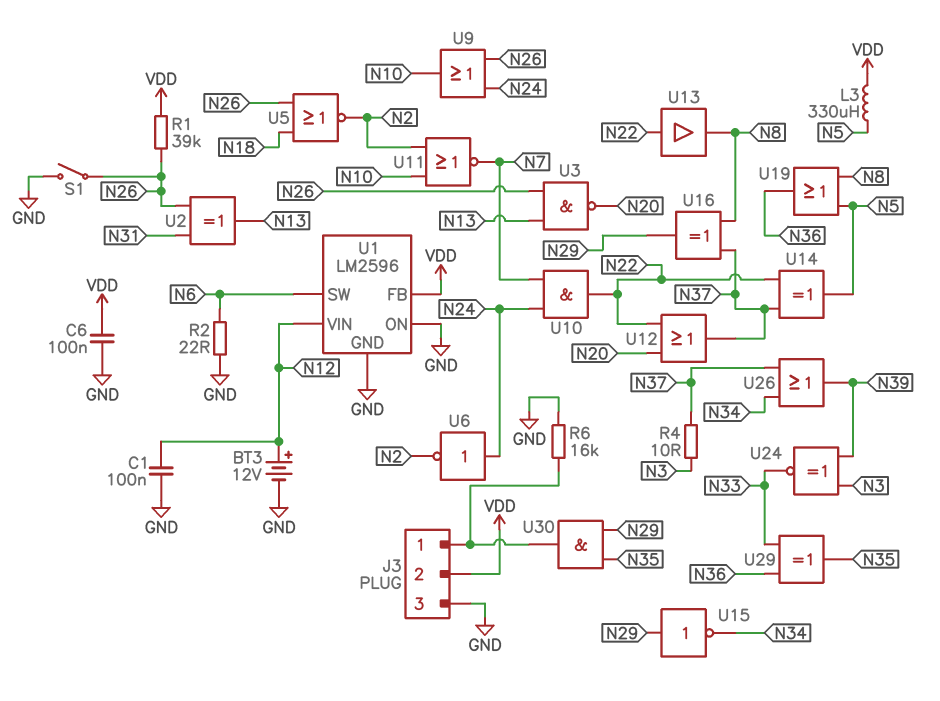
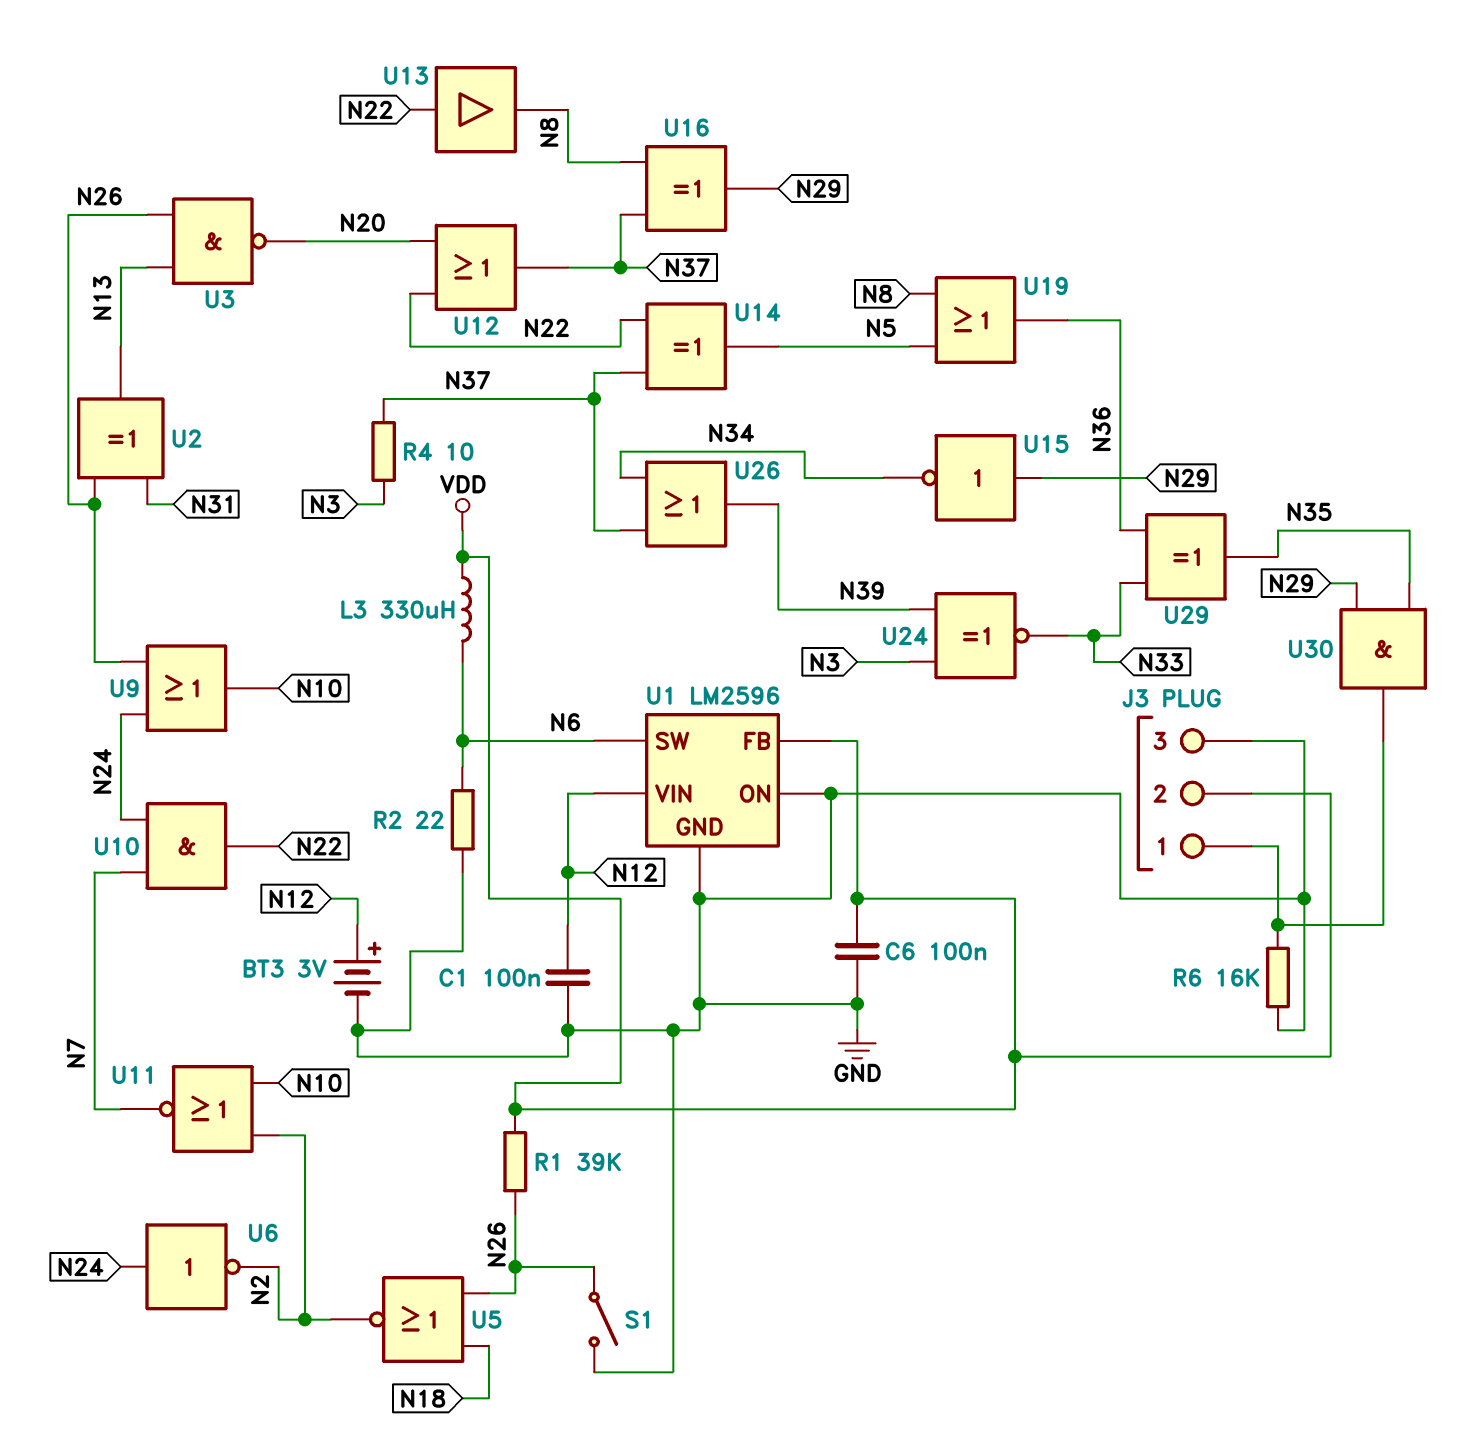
BT3: 12V (plus N12, minus GND) -> 3V (plus N12, minus GND)
L3: 330uH (N5, VDD) -> 330uH (N6, VDD)

